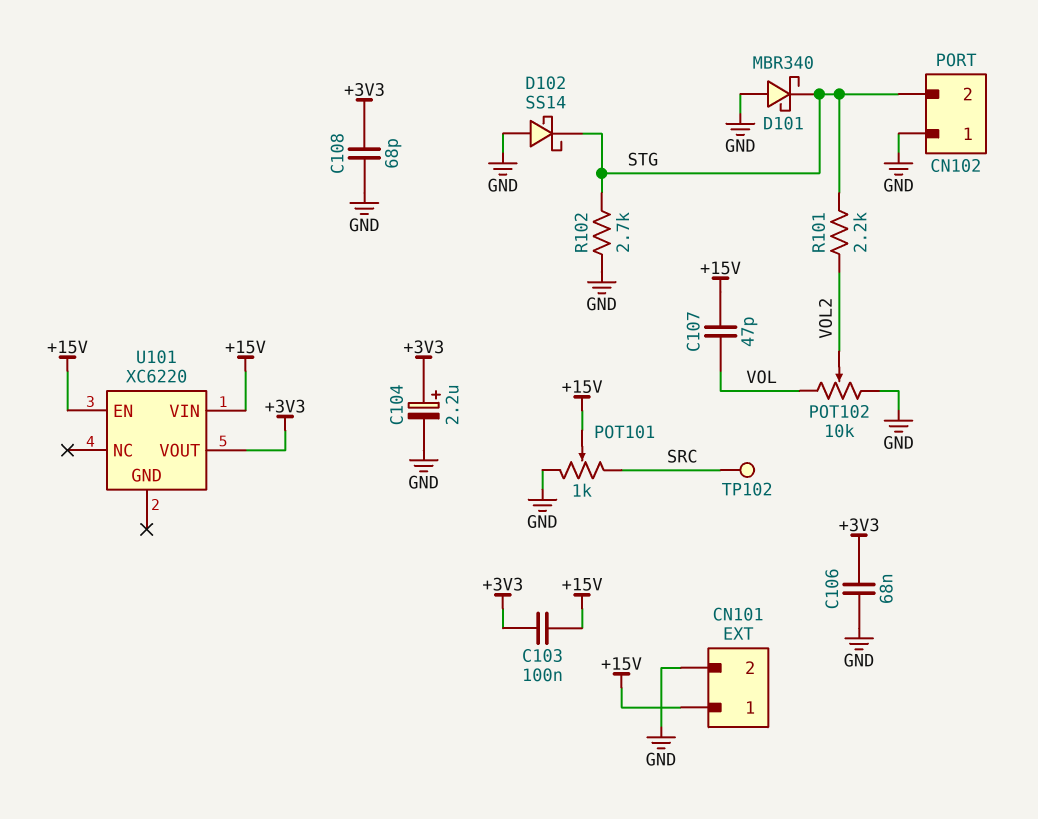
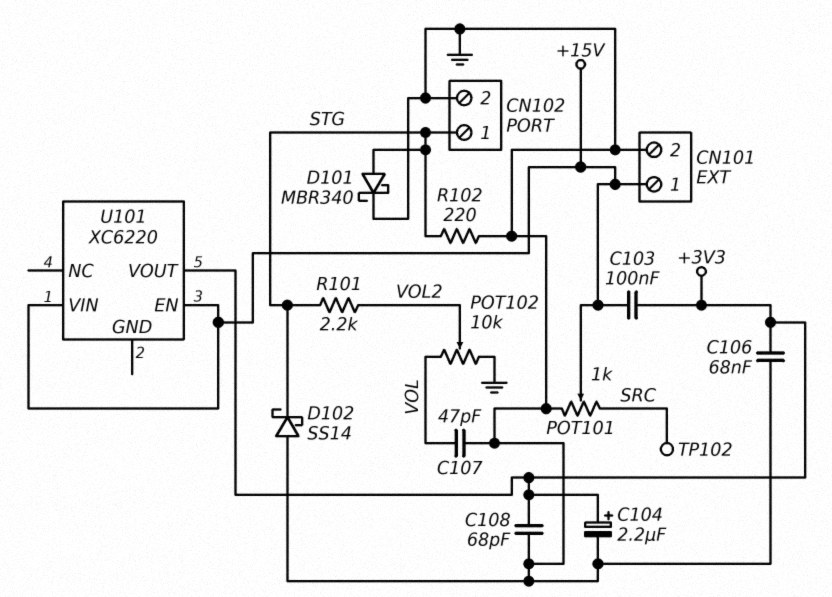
C107: 47pF (+15V, VOL) -> 47pF (GND, VOL)
CN102 pin 1: GND -> STG
CN102 pin 2: STG -> GND
D101: schottky MBR340 (A GND, K STG) -> schottky MBR340 (A STG, K GND)
R102: 2.7k (GND, STG) -> 220 (GND, STG)

